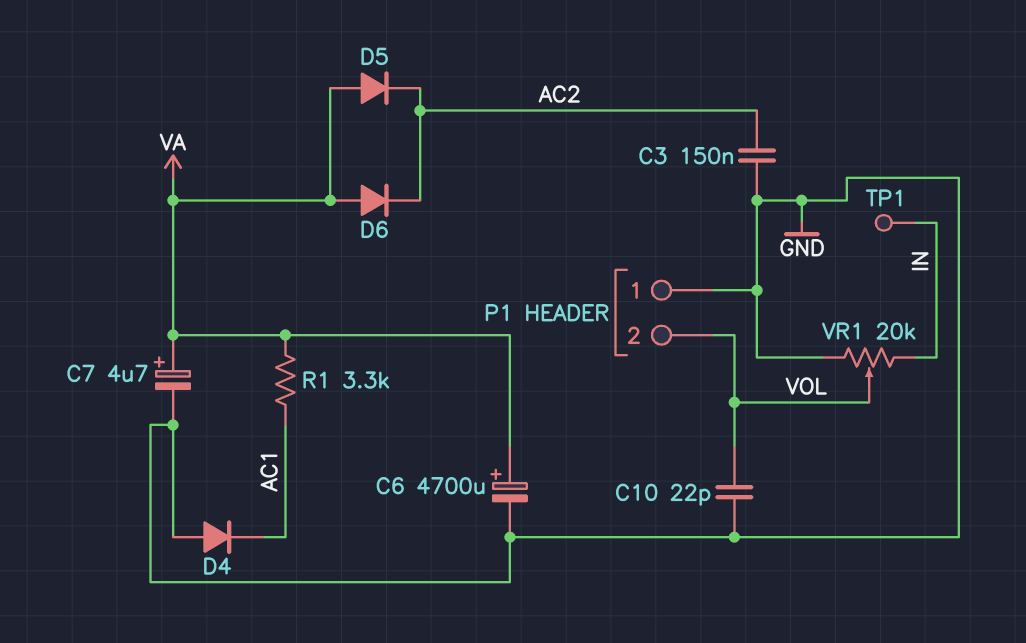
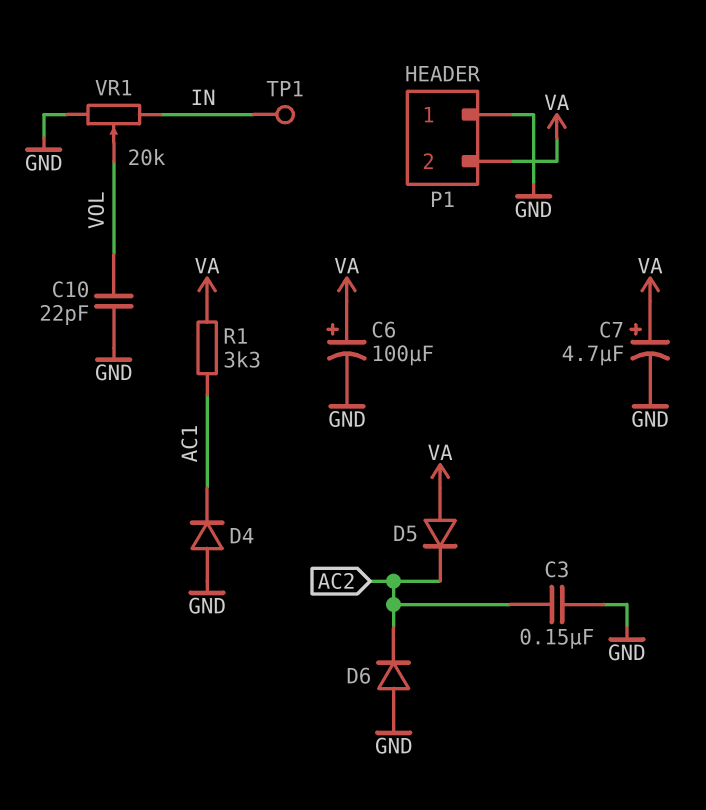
C6: 4700uF (plus VA, minus GND) -> 100uF (plus VA, minus GND)
D6: diode (A VA, K AC2) -> diode (A GND, K AC2)
P1 pin 2: VOL -> VA

